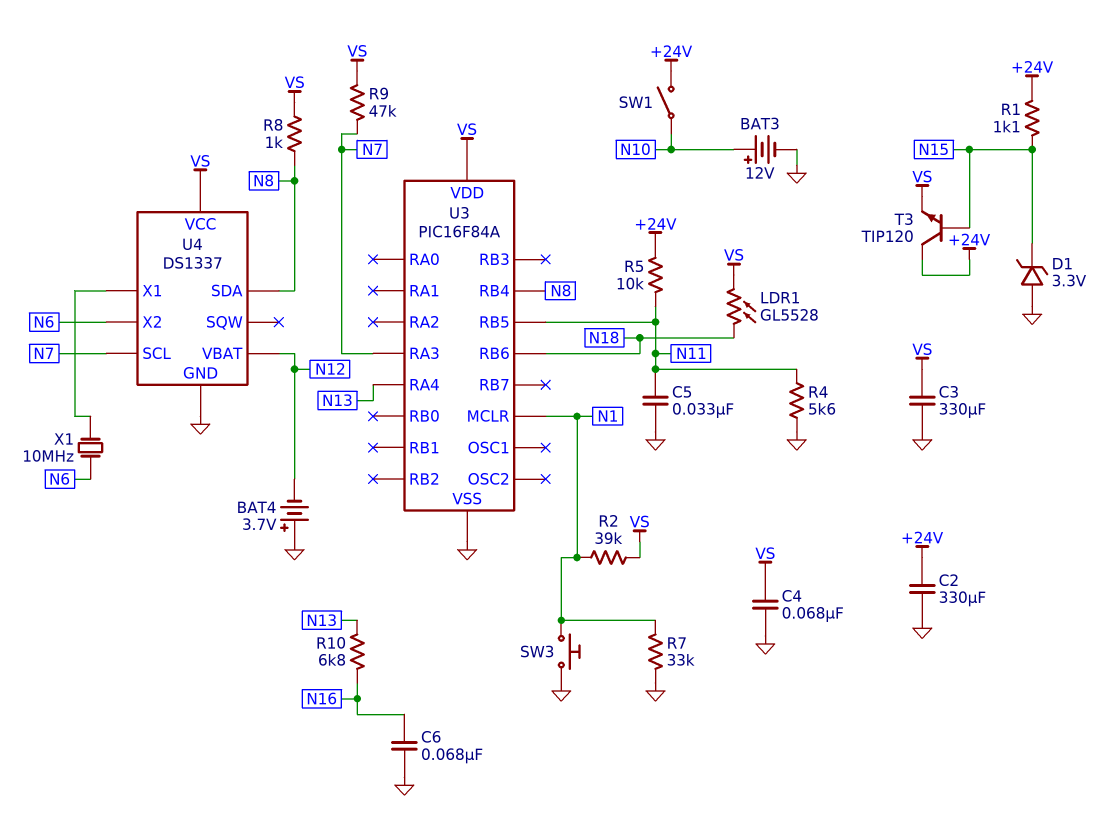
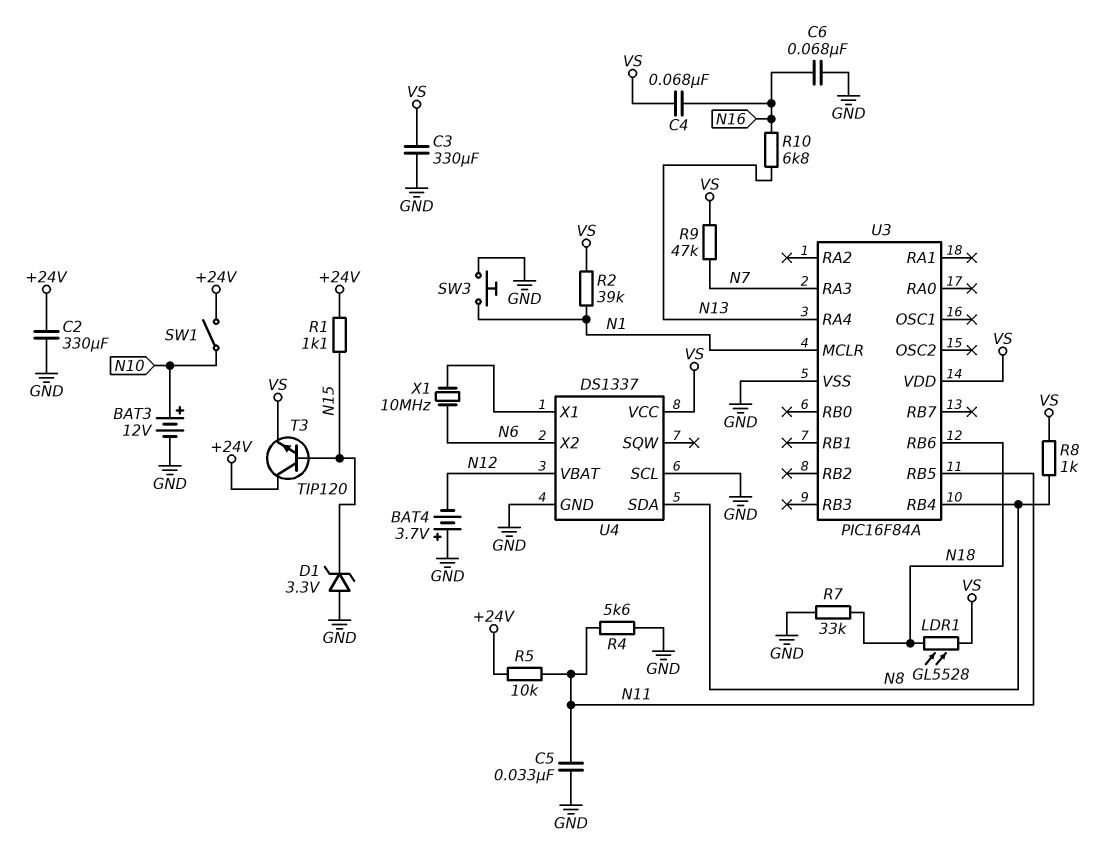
C4: 68nF (GND, VS) -> 68nF (N16, VS)
R7: 33k (GND, N1) -> 33k (GND, N18)
U4 pin SCL: N7 -> GND

